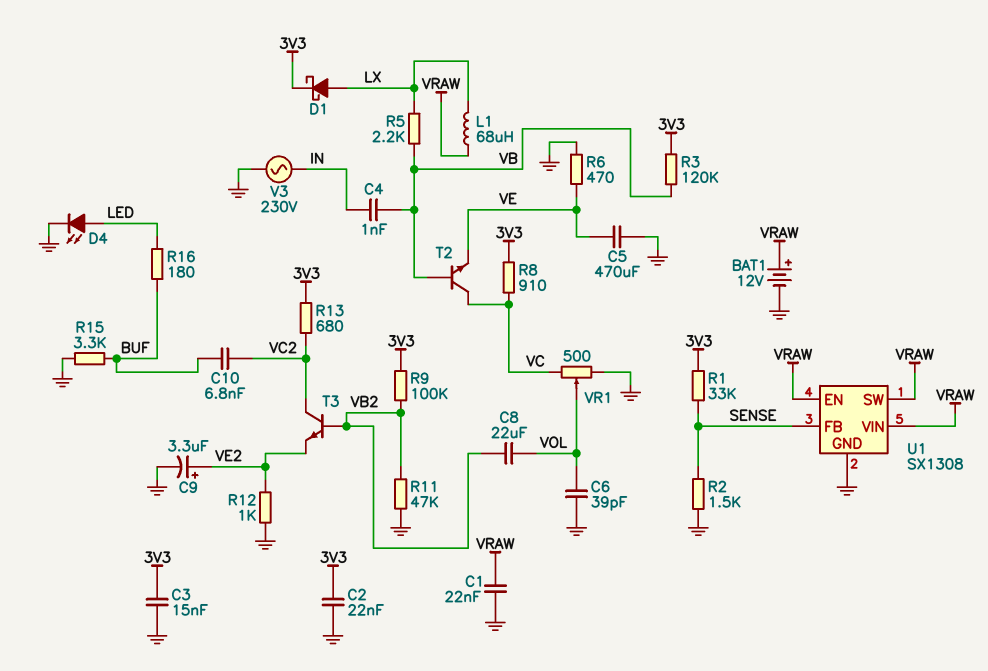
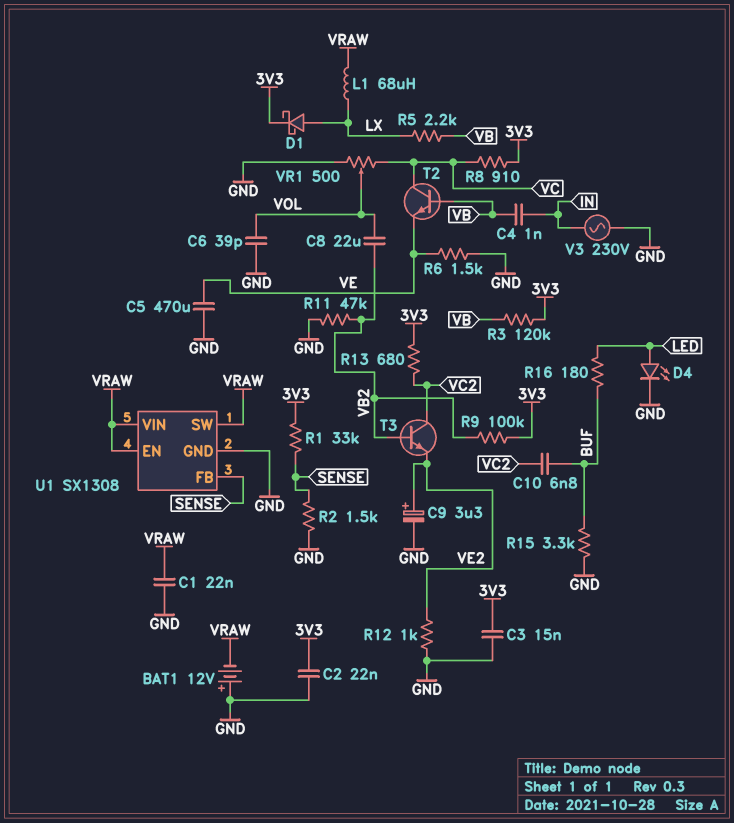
BAT1: 12V (plus VRAW, minus GND) -> 12V (plus GND, minus VRAW)
R6: 470 (GND, VE) -> 1.5k (GND, VE)

